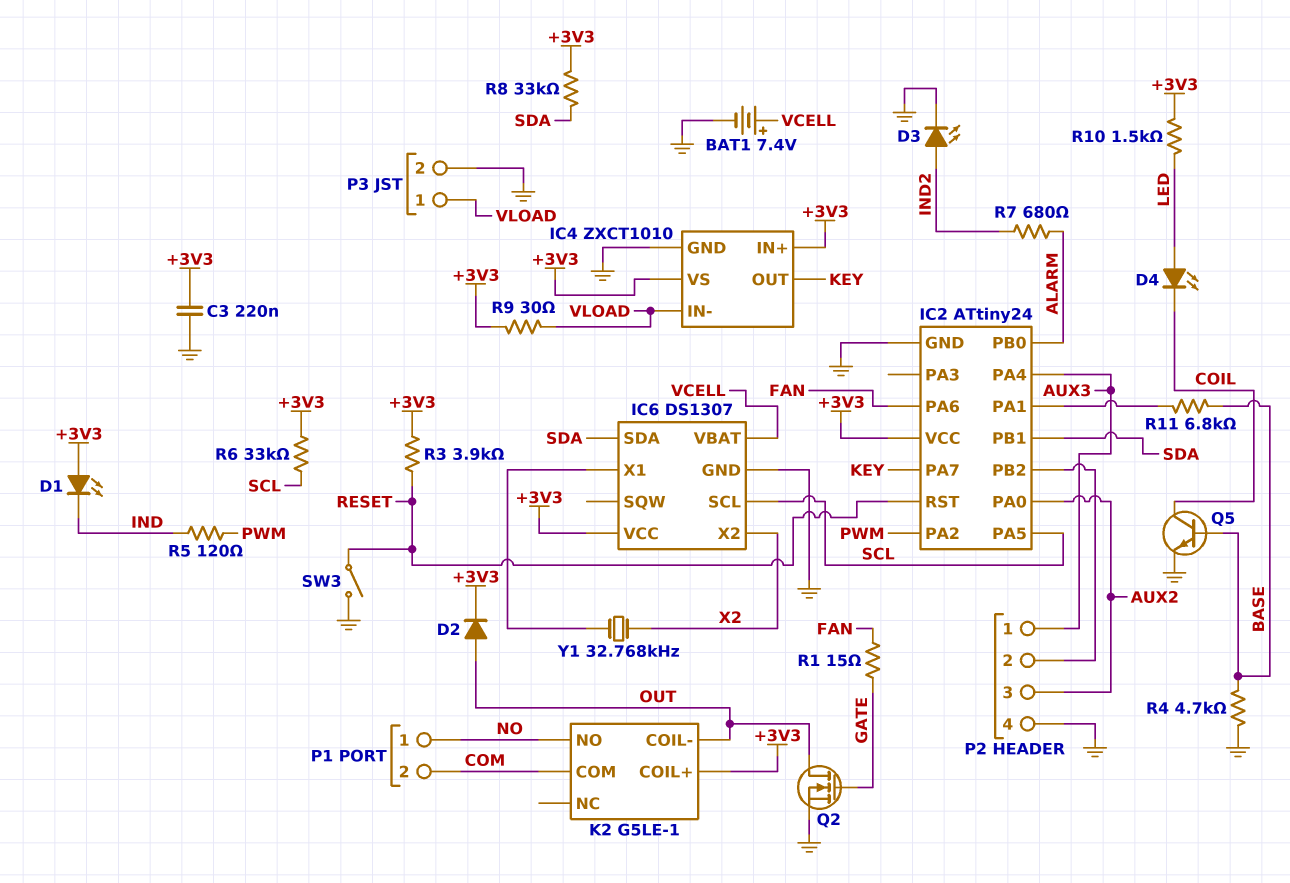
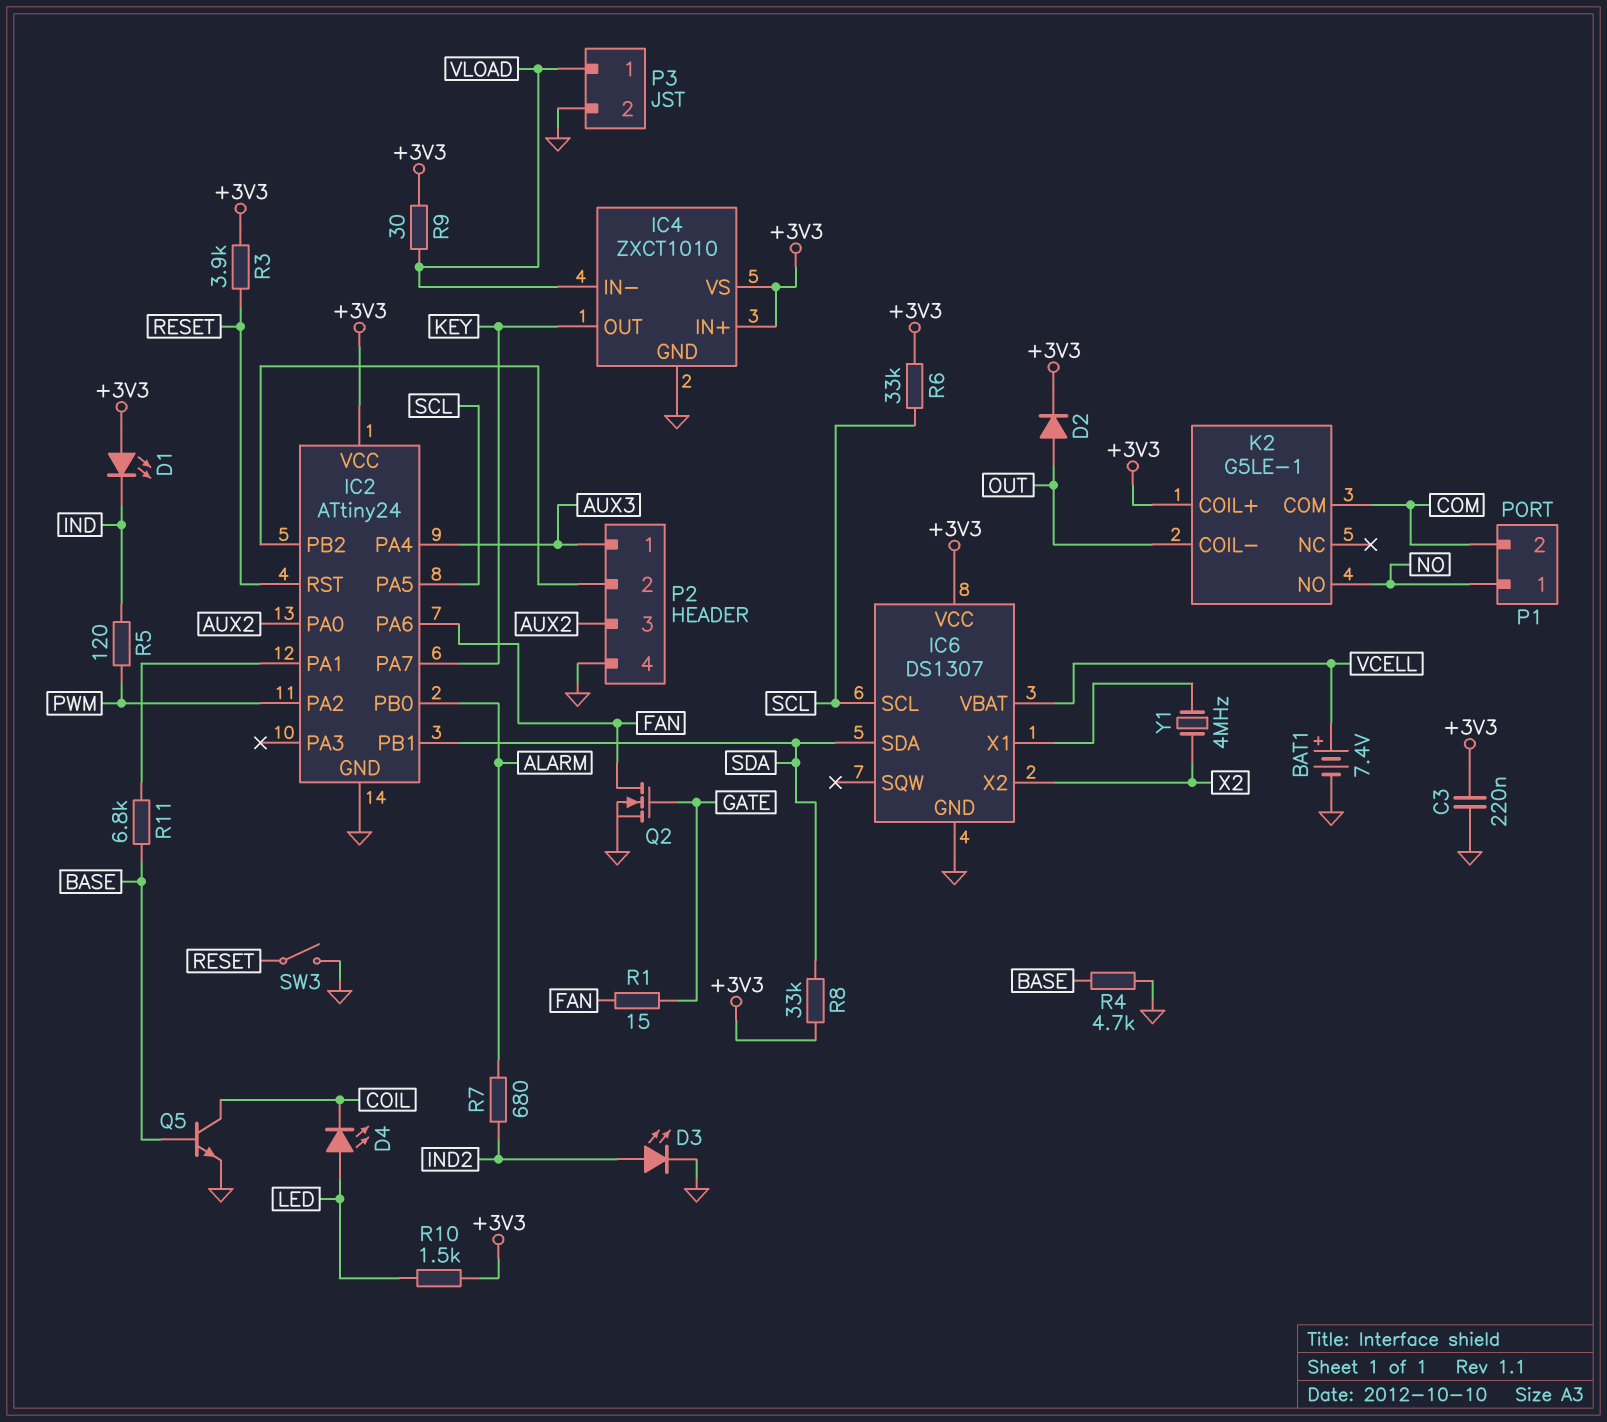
Q2: NMOS (G GATE, D OUT, S GND) -> NMOS (G GATE, D FAN, S GND)
Y1: 32.768kHz (IC6/X1, X2) -> 4MHz (IC6/X1, X2)

